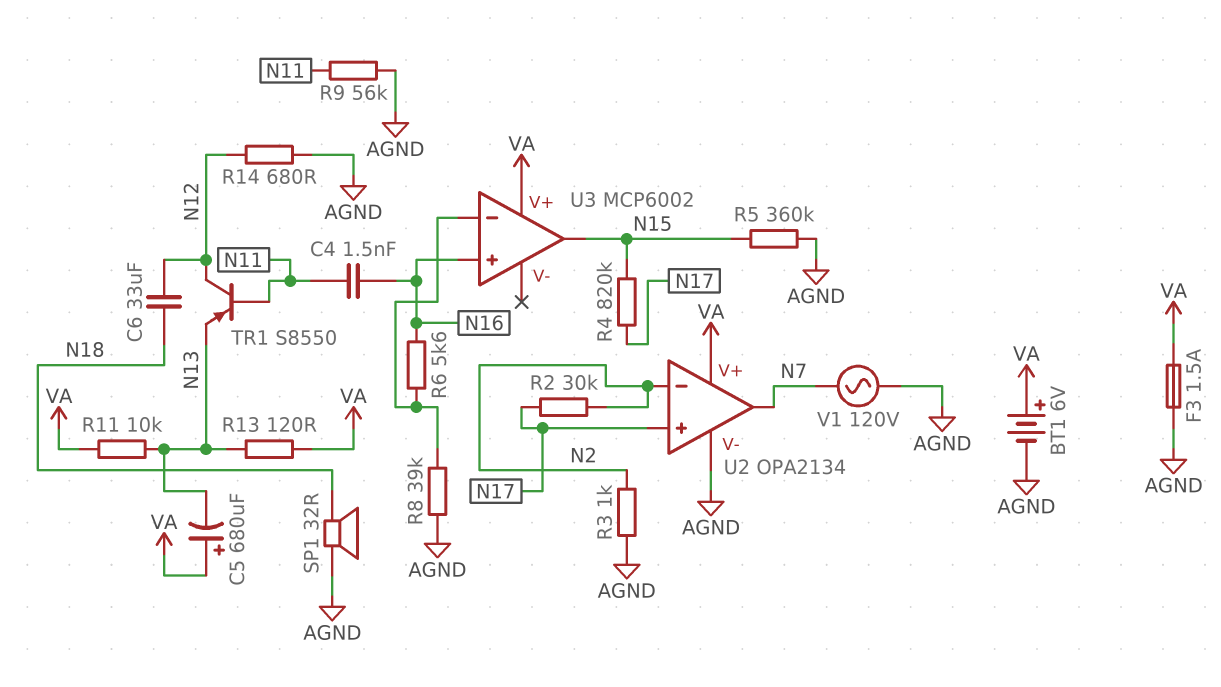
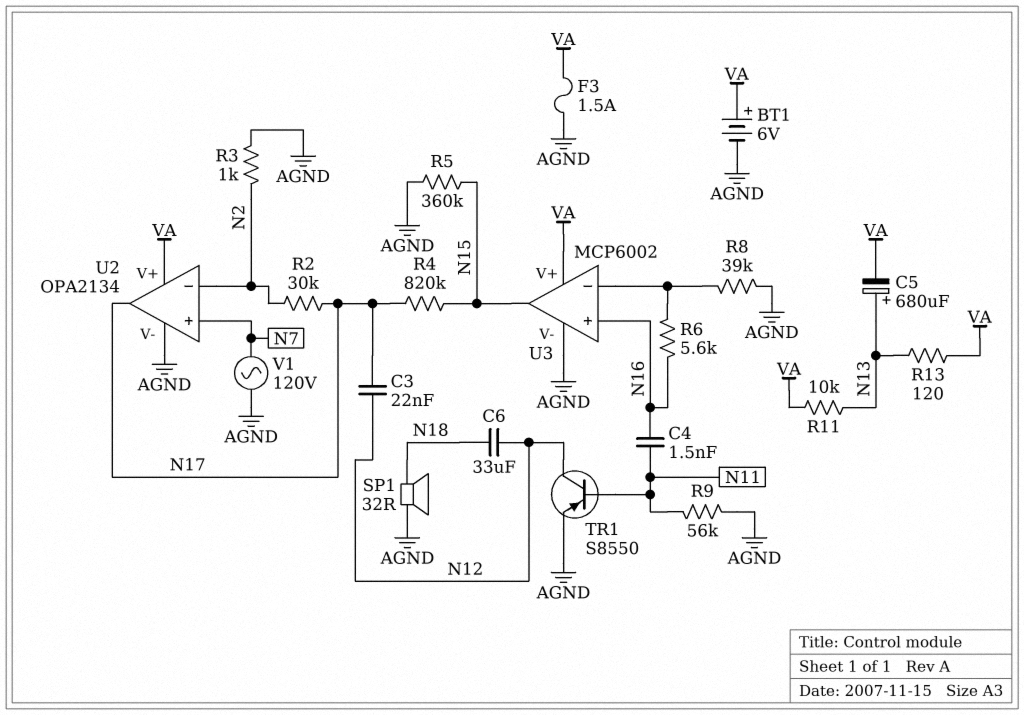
C3: none -> 22nF (N12, N17)
C5: 680uF (plus VA, minus N13) -> 680uF (plus N13, minus VA)
R14: 680 (AGND, N12) -> none
TR1: PNP S8550 (B N11, C N12, E N13) -> PNP S8550 (B N11, C N12, E AGND)
U2 pin in+: N17 -> N7
U2 pin out: N7 -> N17
U3 pin V-: none -> AGND

